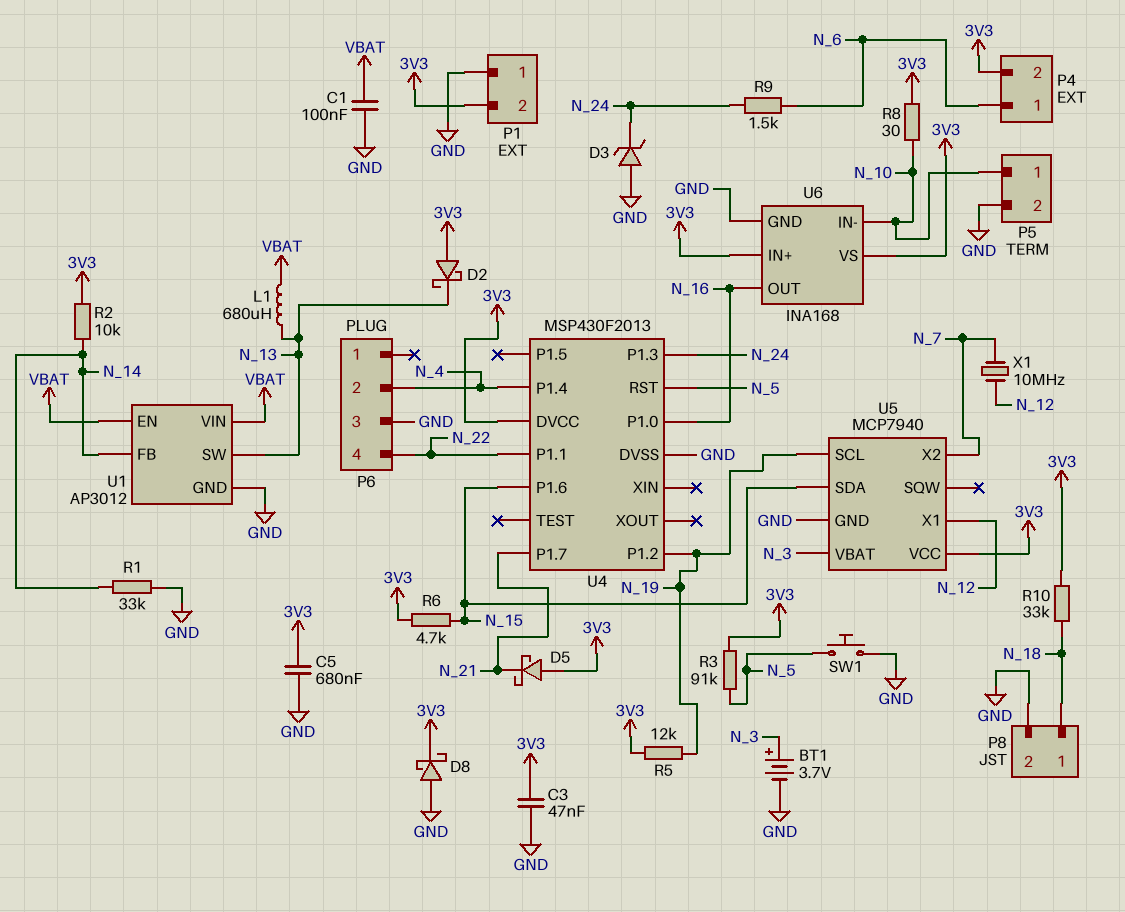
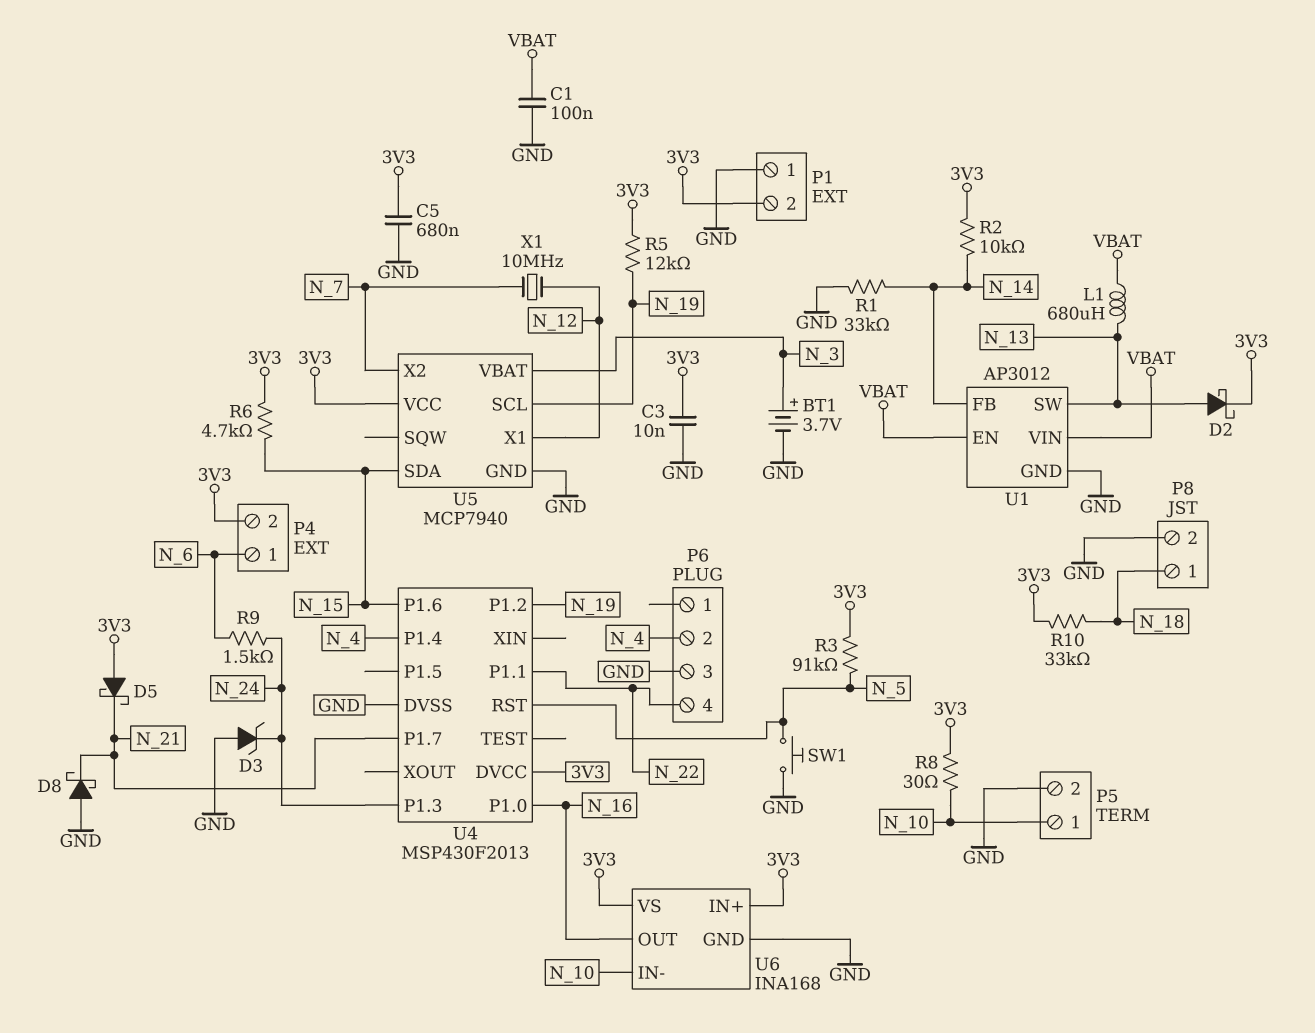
C3: 47nF (3V3, GND) -> 10nF (3V3, GND)
D2: schottky (A 3V3, K N_13) -> schottky (A N_13, K 3V3)
D8: schottky (A GND, K 3V3) -> schottky (A GND, K N_21)

